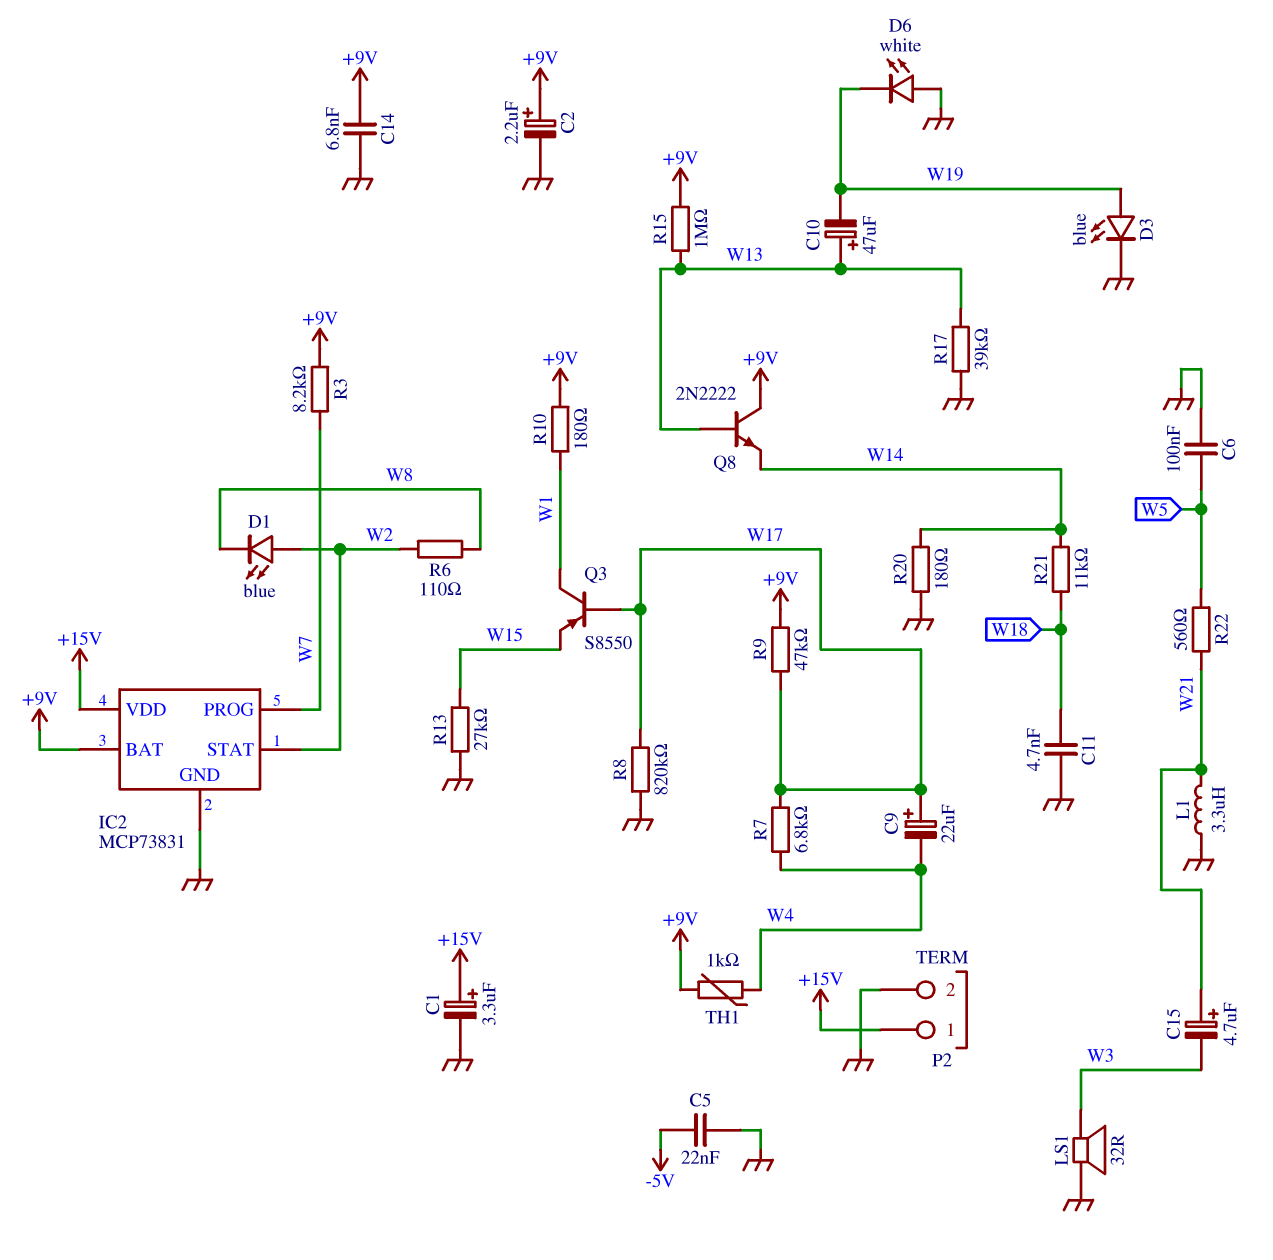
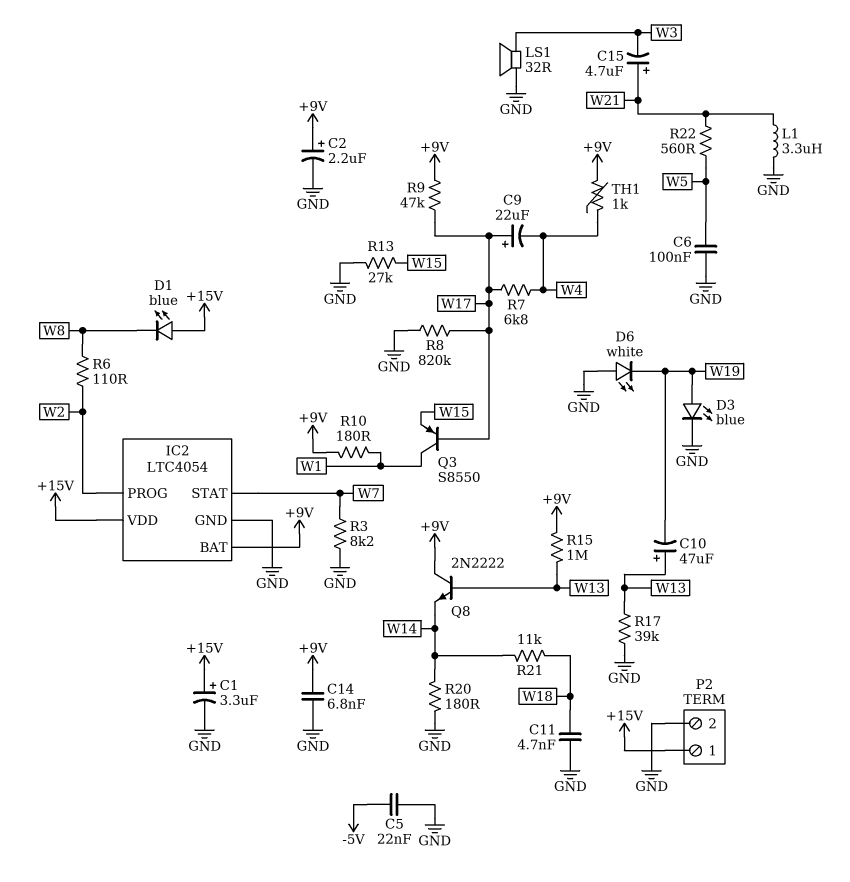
D1: LED blue (A W2, K W8) -> LED blue (A +15V, K W8)
IC2: MCP73831 -> LTC4054
IC2 pin PROG: W7 -> W2
IC2 pin STAT: W2 -> W7
R3: 8.2k (+9V, W7) -> 8.2k (GND, W7)

